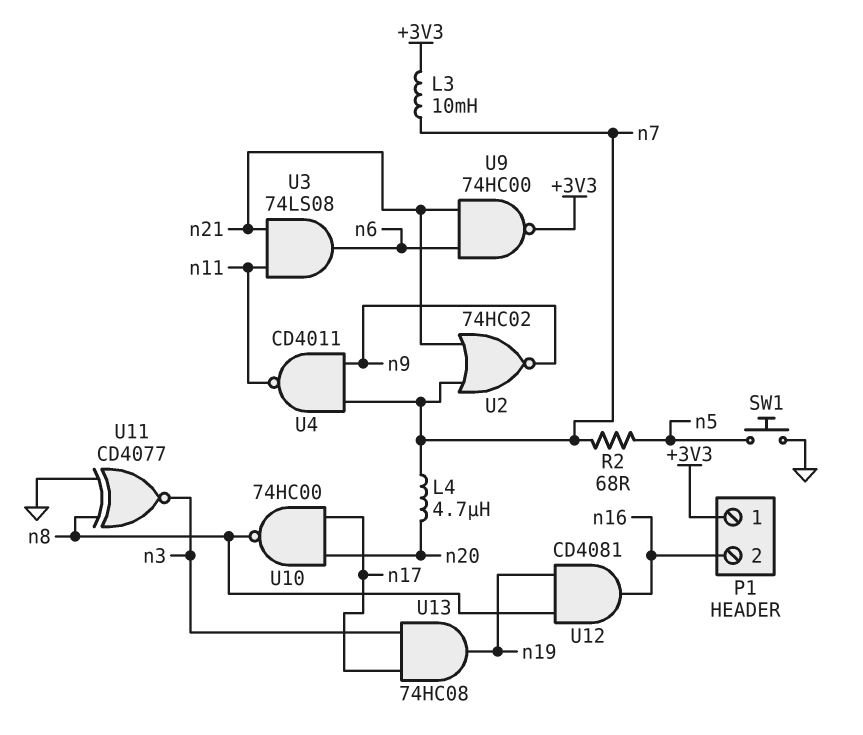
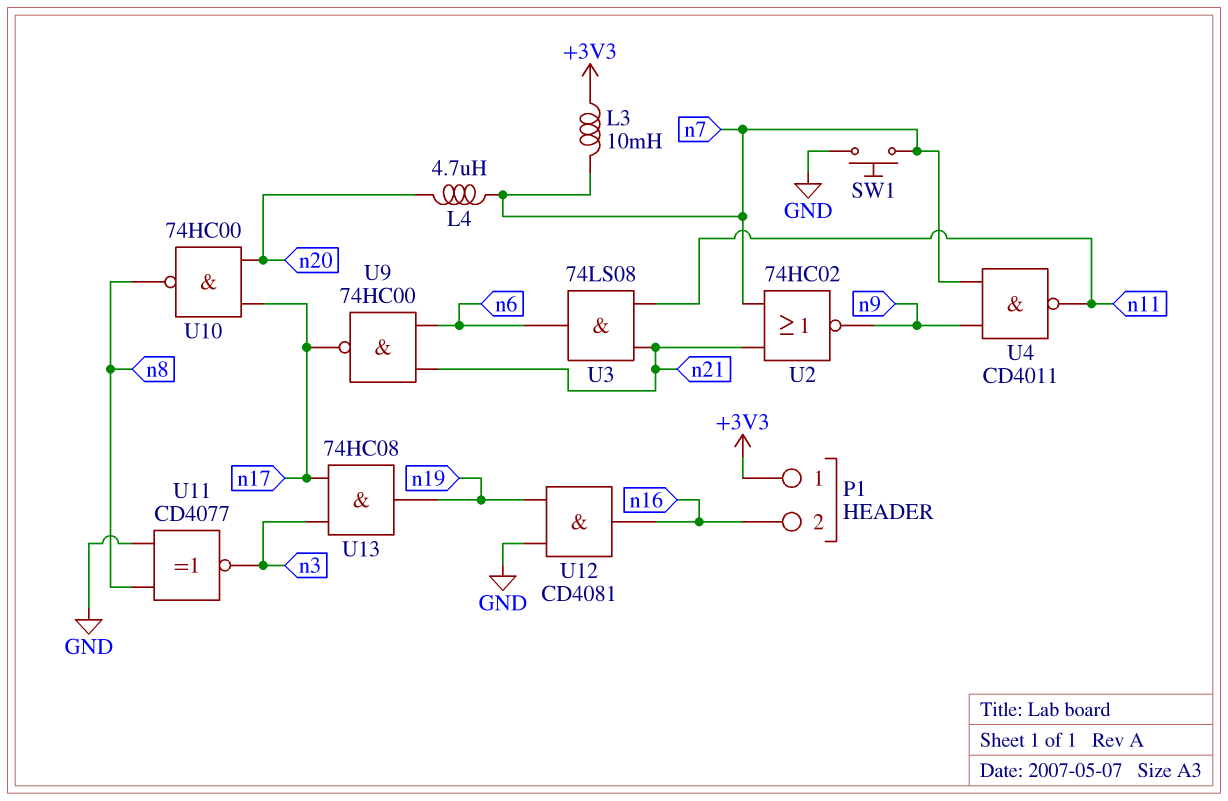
R2: 68 (n5, n7) -> none
SW1: button (GND, n5) -> button (GND, n7)
U9: NAND 74HC00 (in n6, in n21, out +3V3) -> NAND 74HC00 (in n6, in n21, out n17)
U12: AND CD4081 (in n8, in n19, out n16) -> AND CD4081 (in GND, in n19, out n16)

